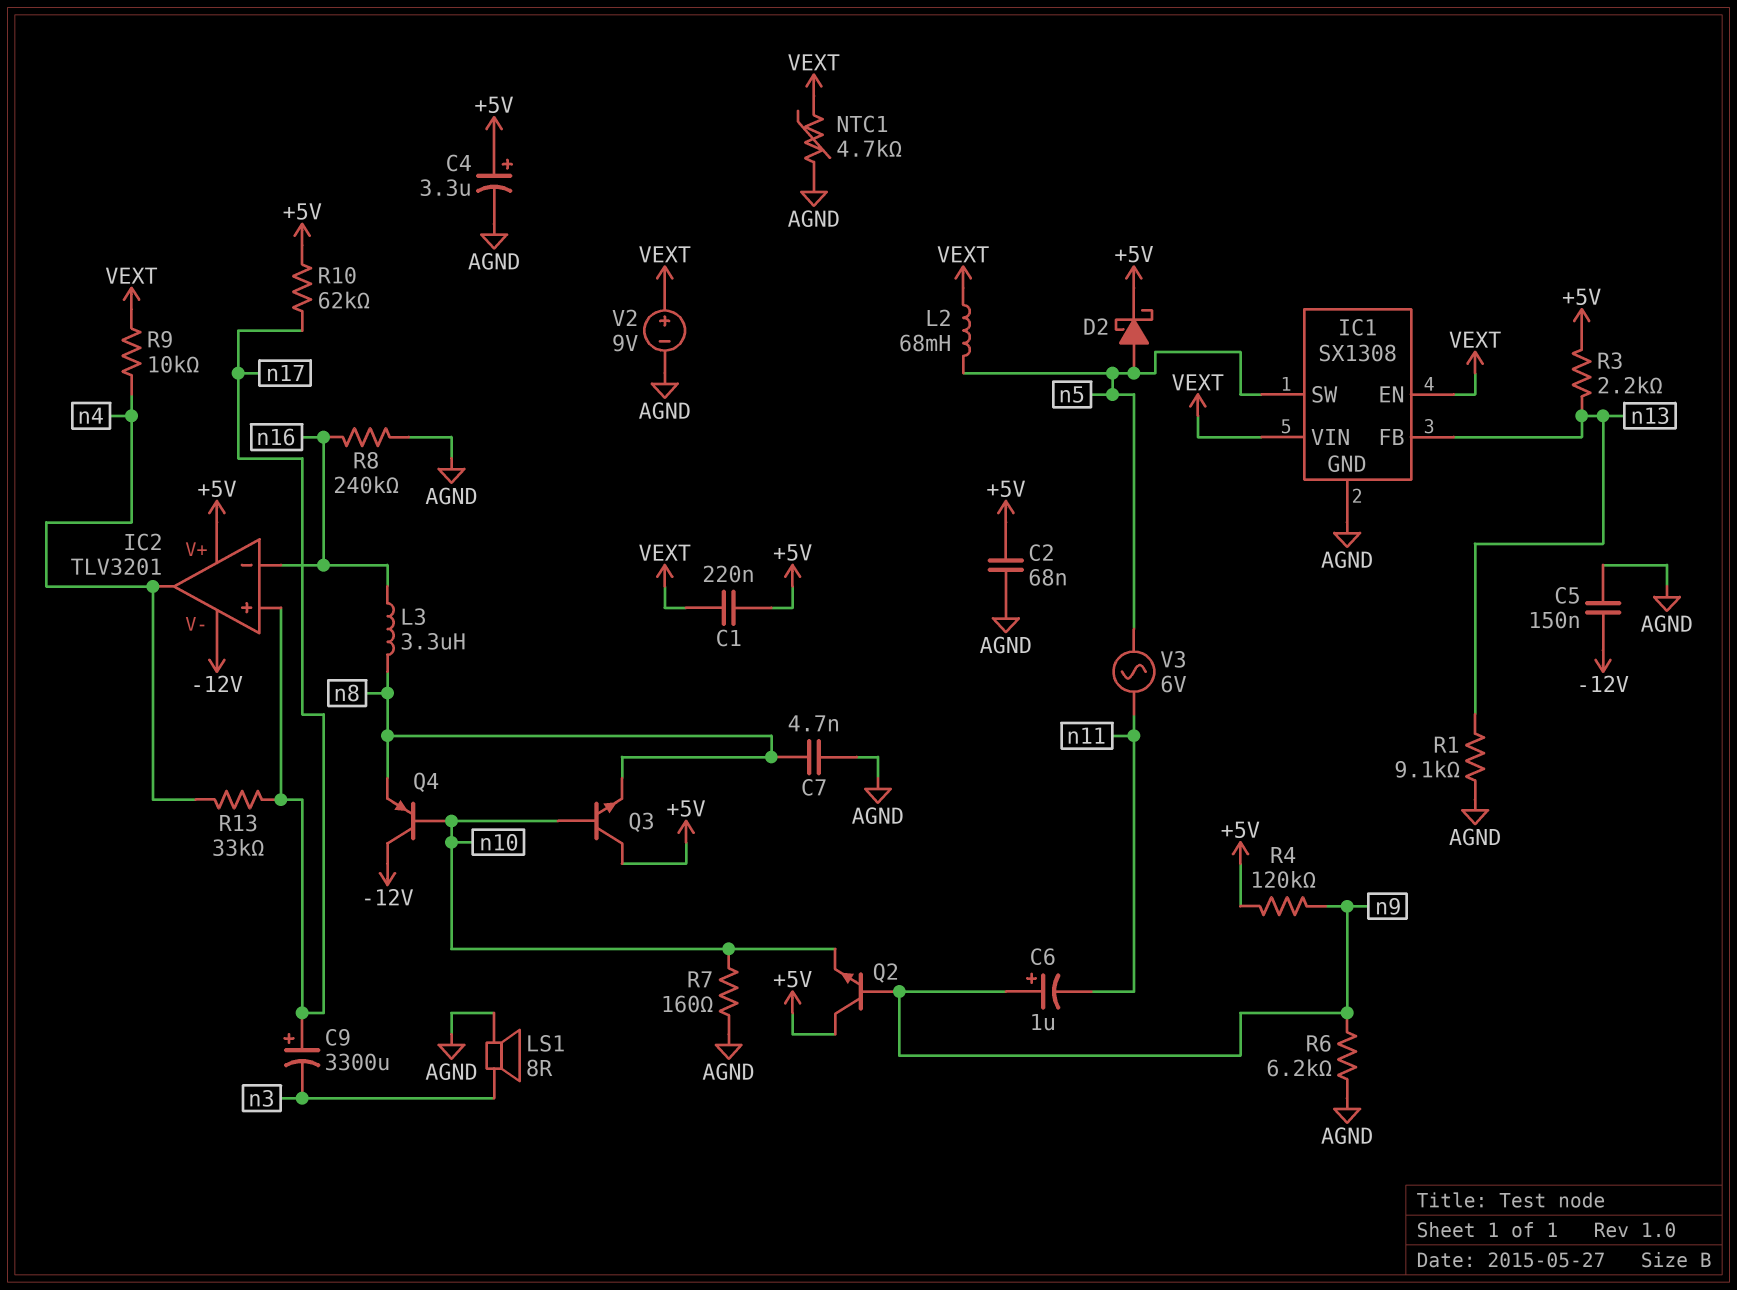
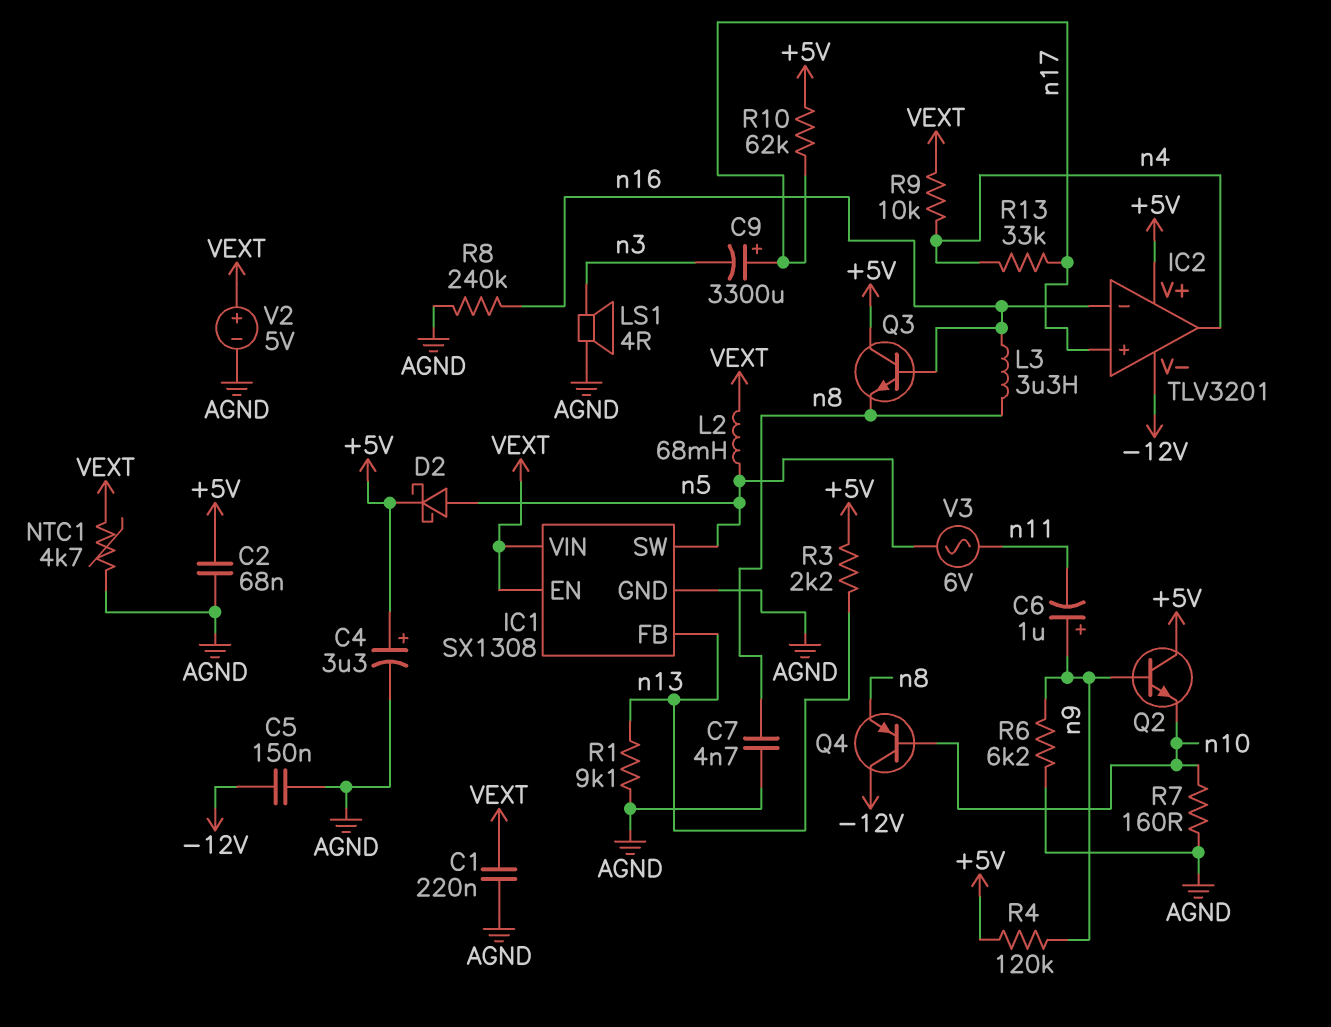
C1: 220nF (+5V, VEXT) -> 220nF (AGND, VEXT)
LS1: speaker 8R (AGND, n3) -> speaker 4R (AGND, n3)
Q3: NPN (B n10, C +5V, E n8) -> NPN (B n16, C +5V, E n8)
V2: 9V (plus VEXT, minus AGND) -> 5V (plus VEXT, minus AGND)

